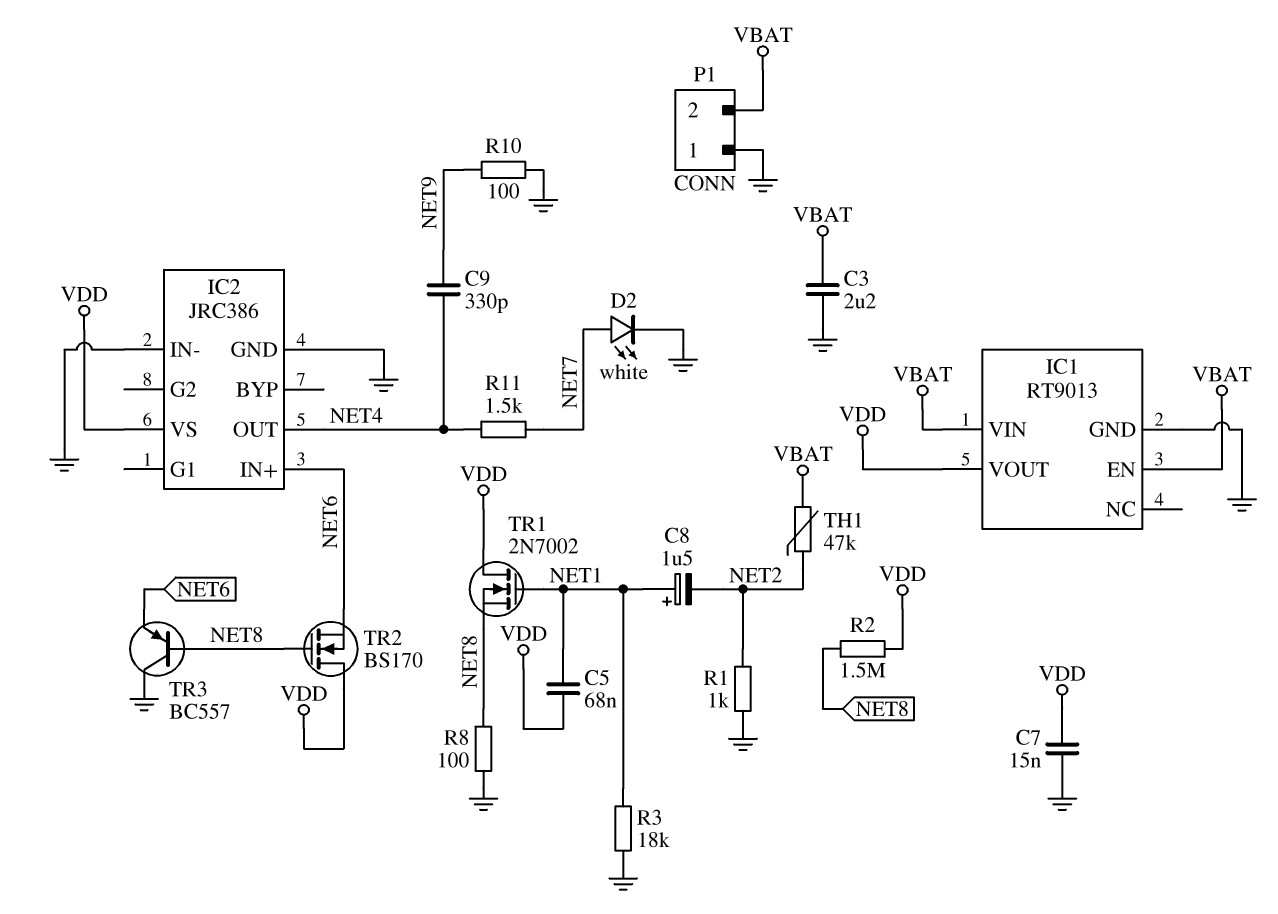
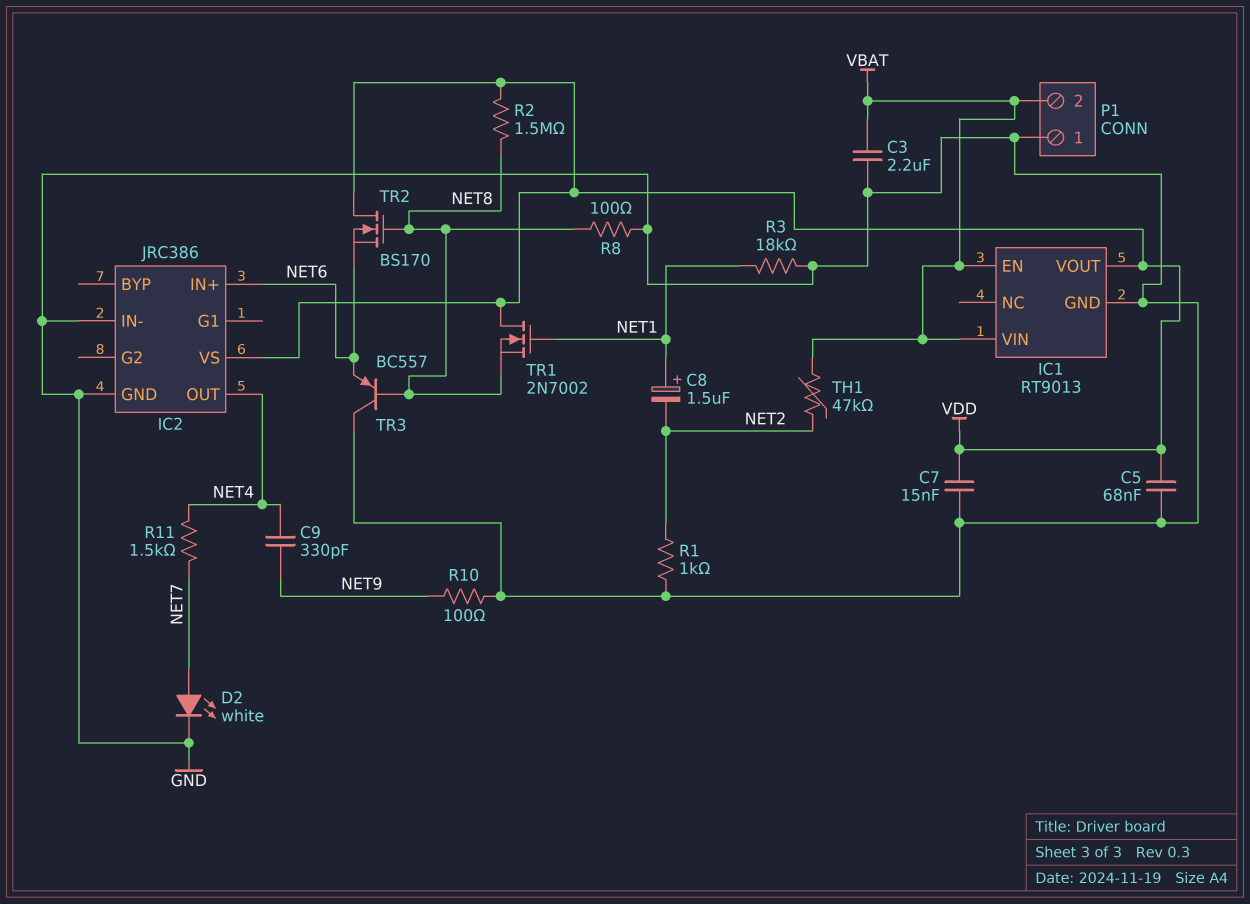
C5: 68nF (NET1, VDD) -> 68nF (GND, VDD)

